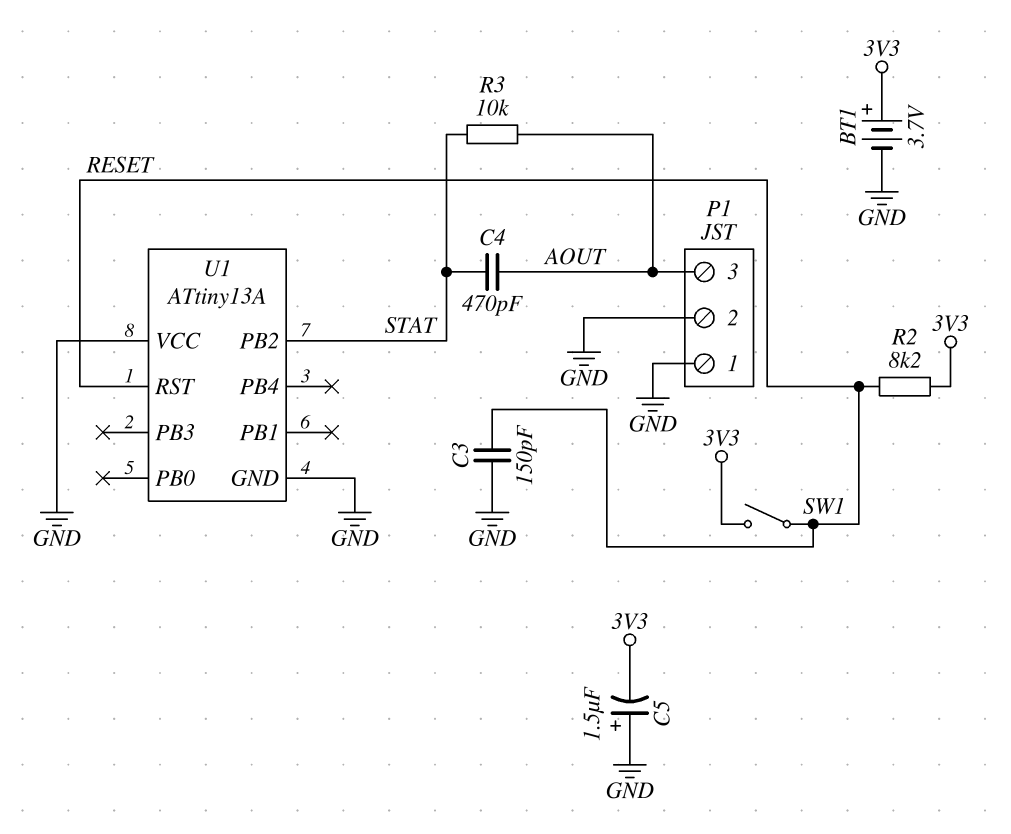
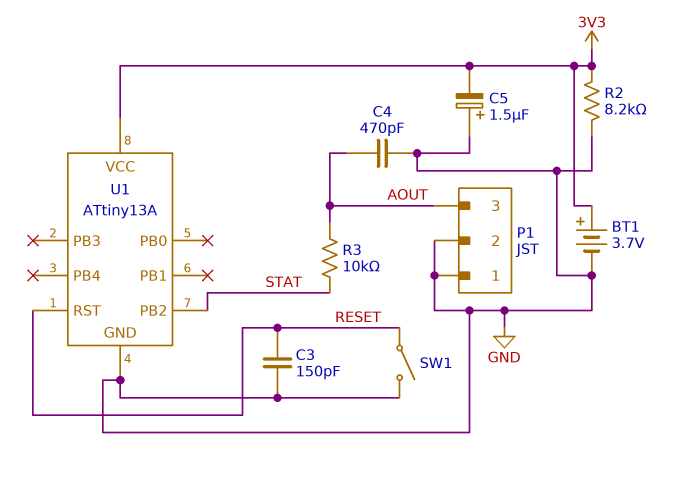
C4: 470pF (AOUT, STAT) -> 470pF (AOUT, GND)
R2: 8.2k (3V3, RESET) -> 8.2k (3V3, GND)
SW1: switch (3V3, RESET) -> switch (GND, RESET)
U1 pin VCC: GND -> 3V3

